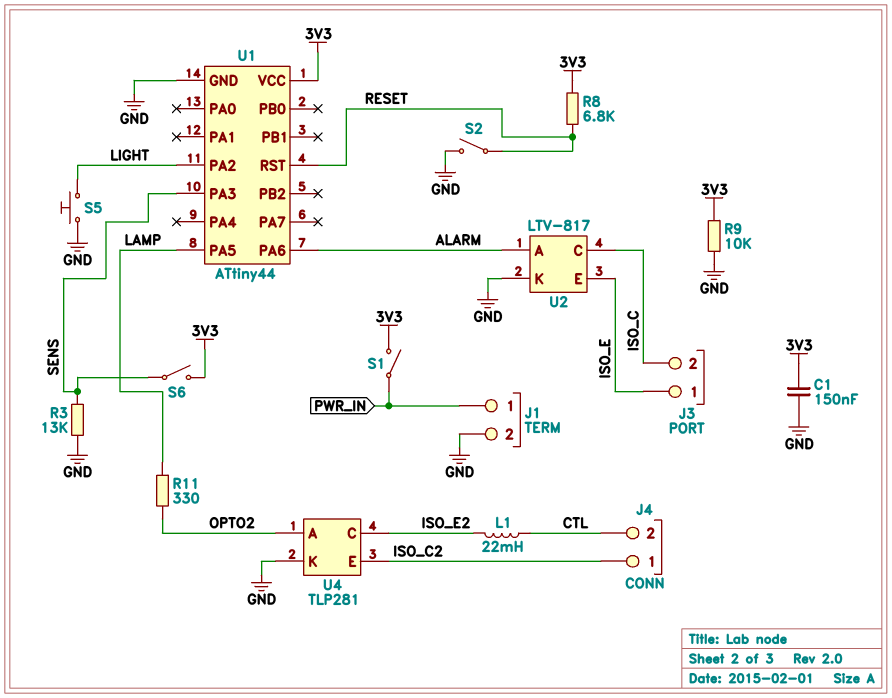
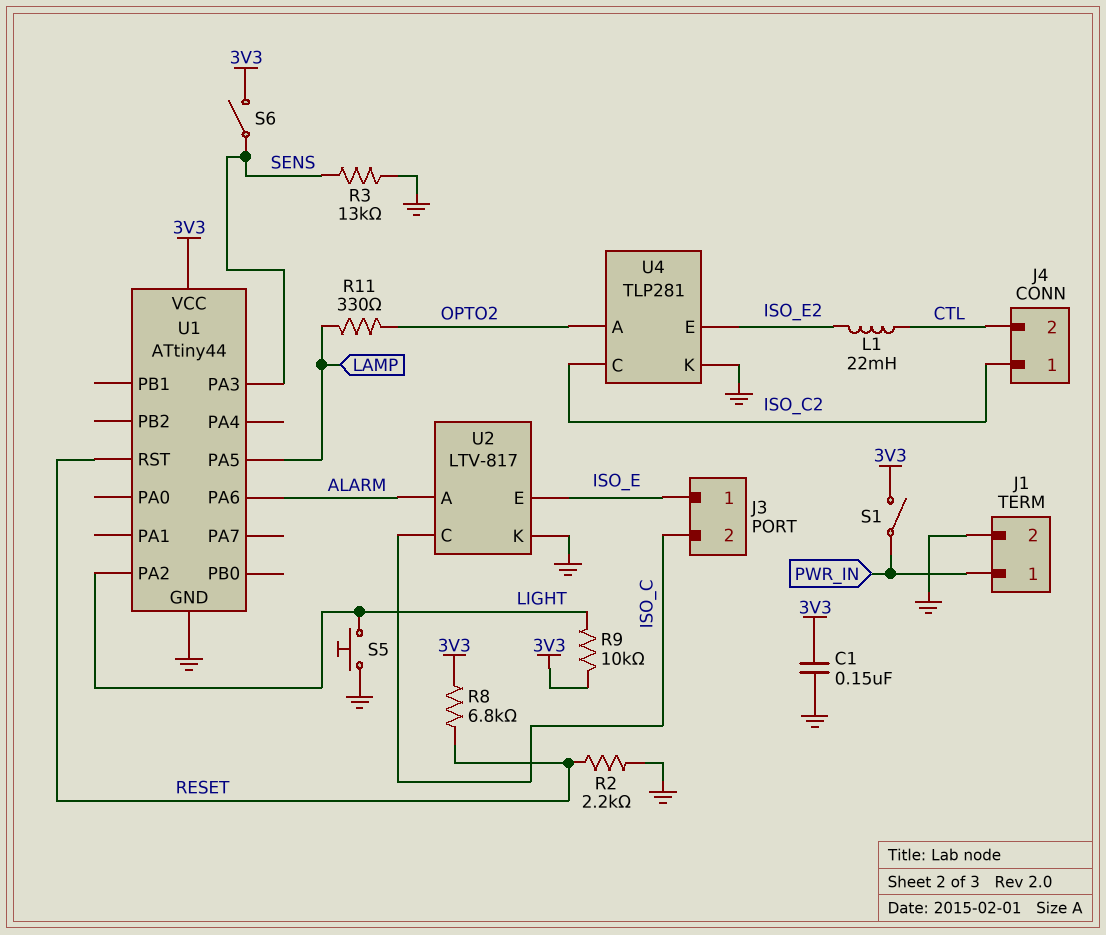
R2: none -> 2.2k (GND, RESET)
R9: 10k (3V3, GND) -> 10k (3V3, LIGHT)
S2: switch (GND, RESET) -> none
U4 pin C: ISO_E2 -> ISO_C2
U4 pin E: ISO_C2 -> ISO_E2

